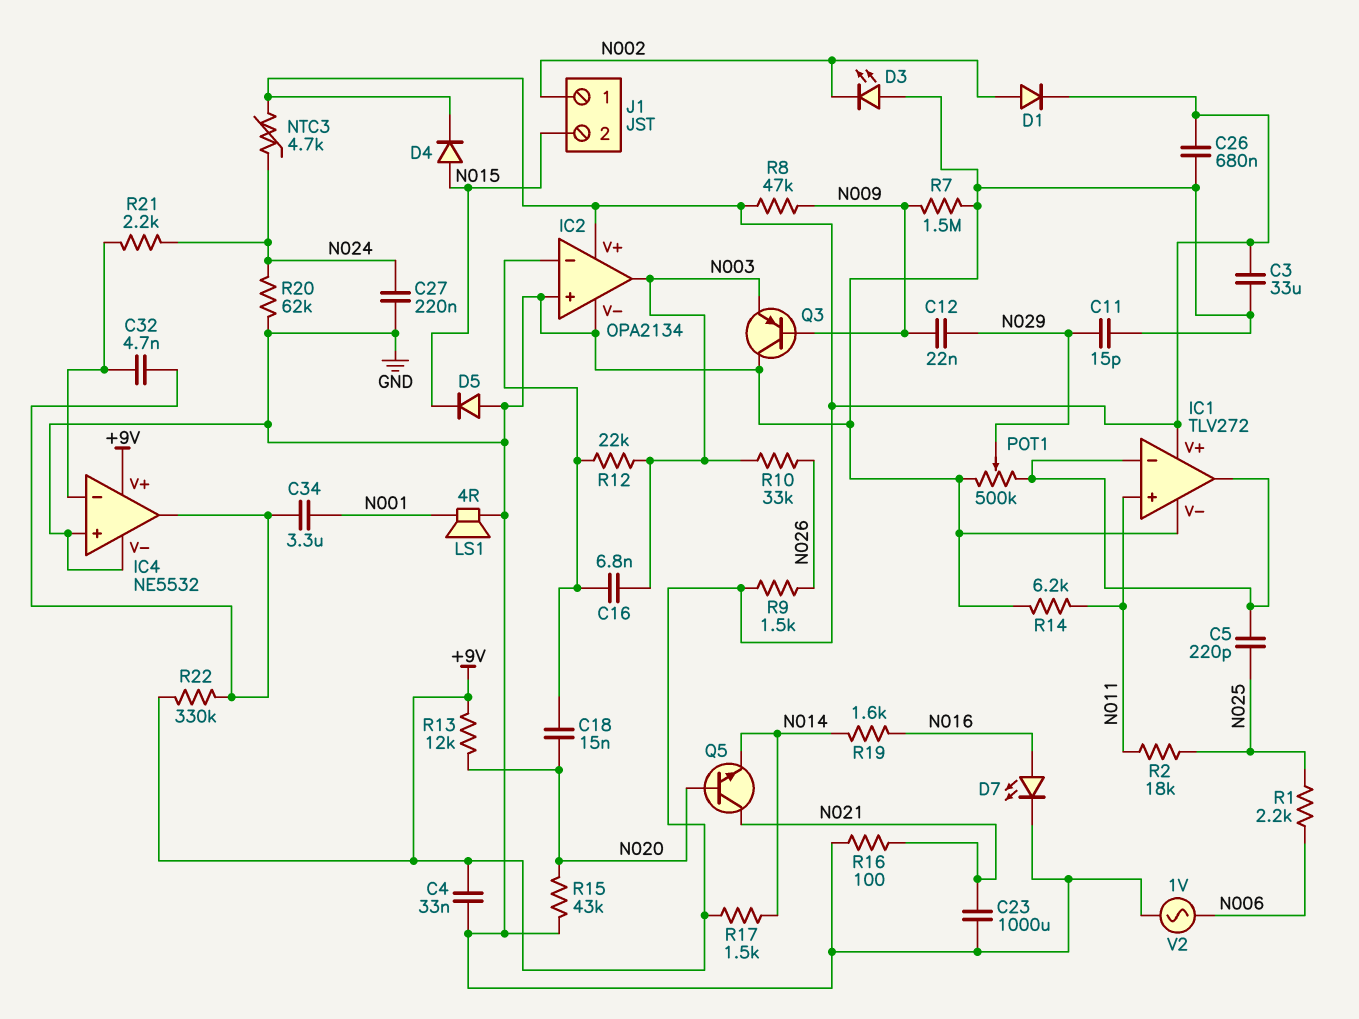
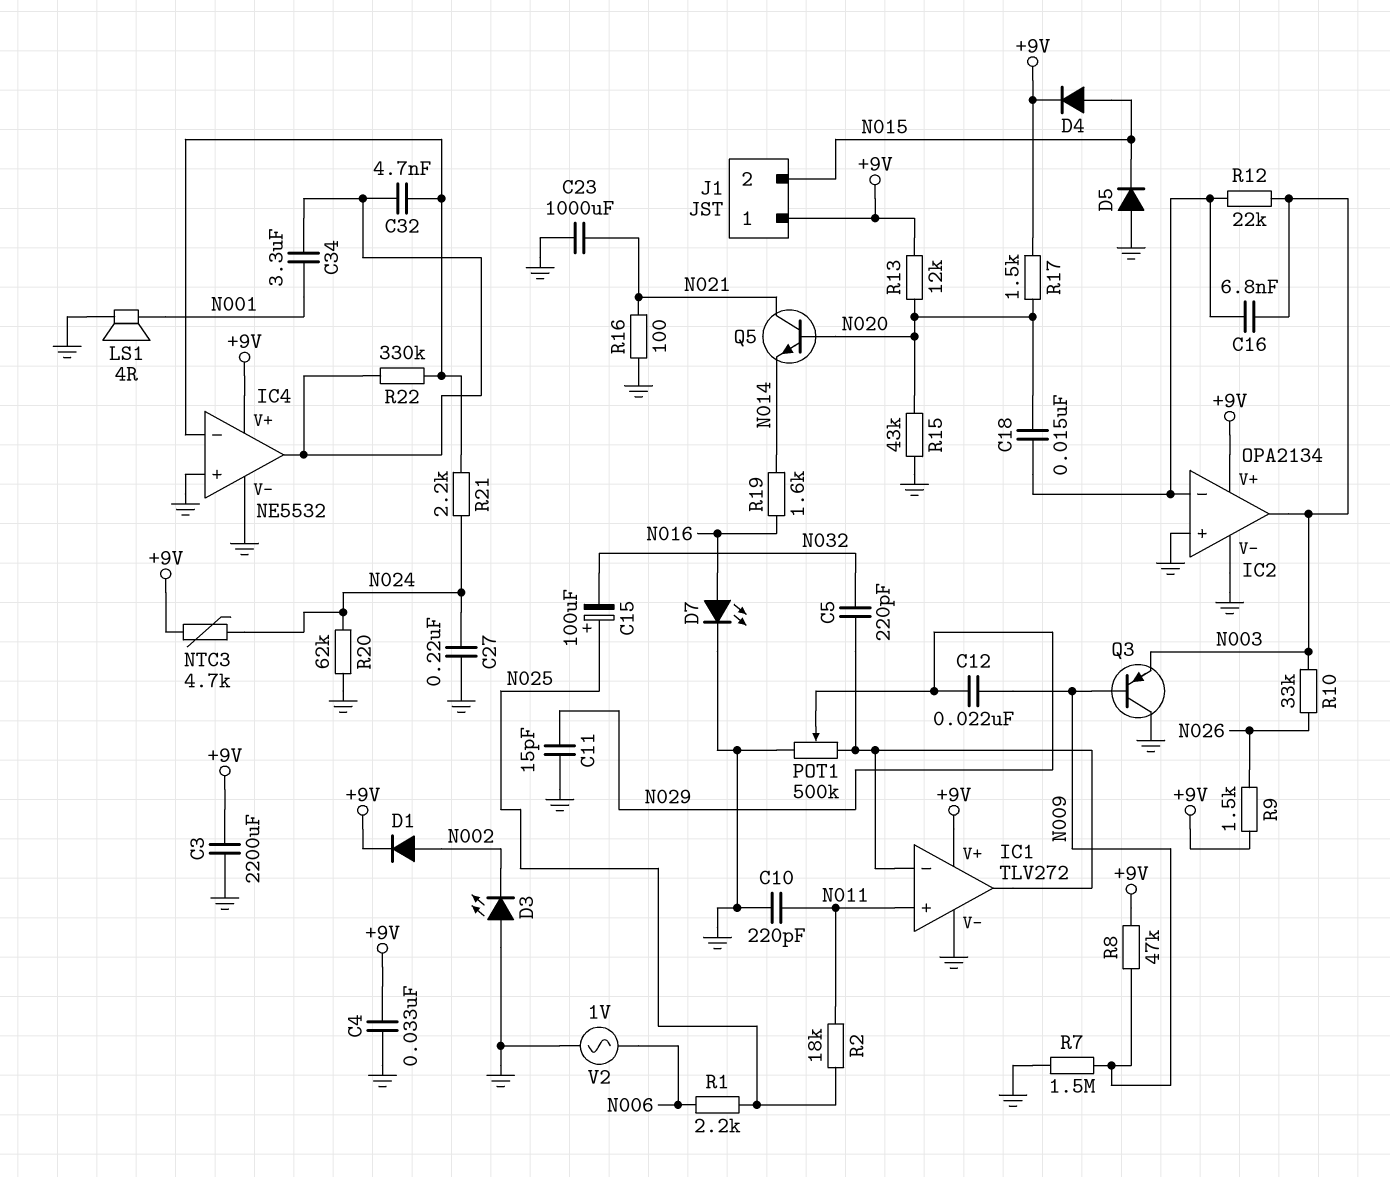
C3: 33uF (+9V, GND) -> 2200uF (+9V, GND)
C5: 220pF (IC1/in-, N025) -> 220pF (IC1/in-, N032)
C10: none -> 220pF (GND, N011)
C15: none -> 100uF (plus N025, minus N032)
C26: 680nF (+9V, GND) -> none
J1 pin 1: N002 -> +9V
R14: 6.2k (GND, N011) -> none
R17: 1.5k (+9V, N014) -> 1.5k (+9V, N020)
R22: 330k (+9V, IC4/out) -> 330k (IC4/in-, IC4/out)

